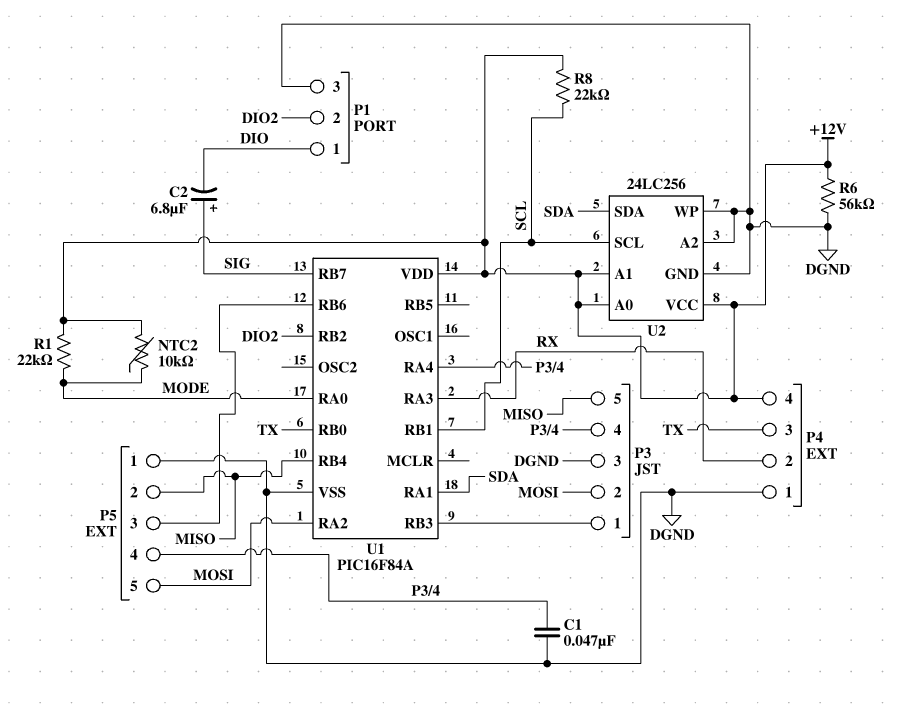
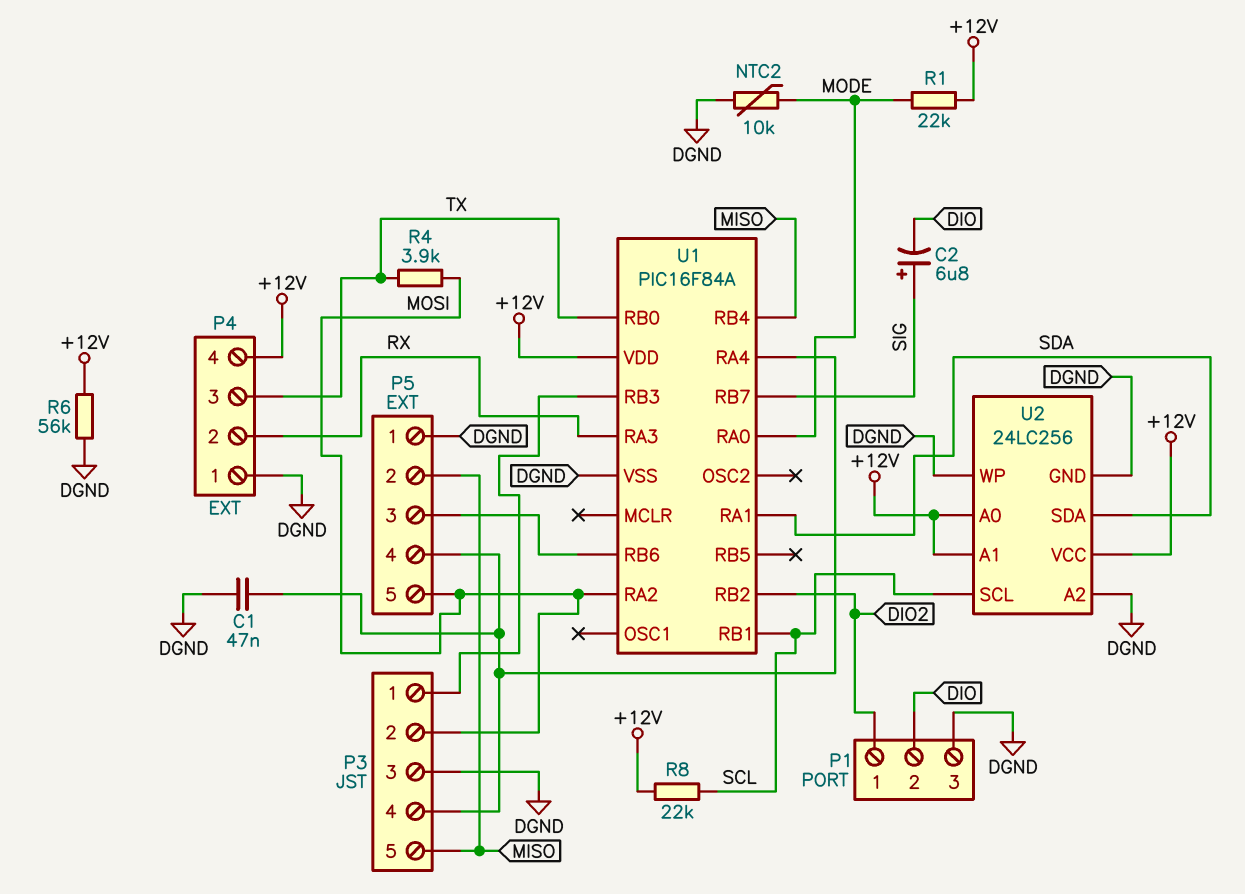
NTC2: 10k (+12V, MODE) -> 10k (DGND, MODE)
P1 pin 1: DIO -> DIO2
P1 pin 2: DIO2 -> DIO
R4: none -> 3.9k (MOSI, TX)

